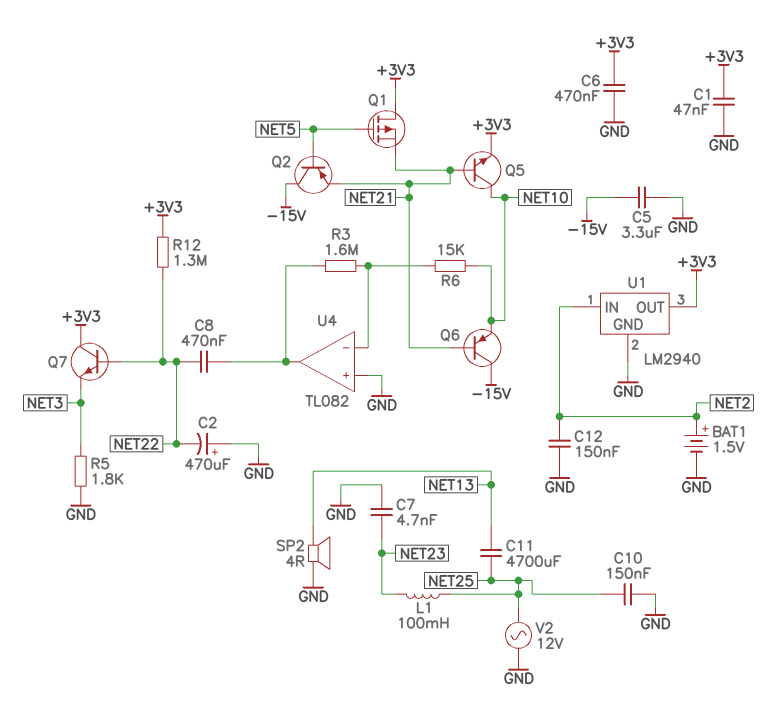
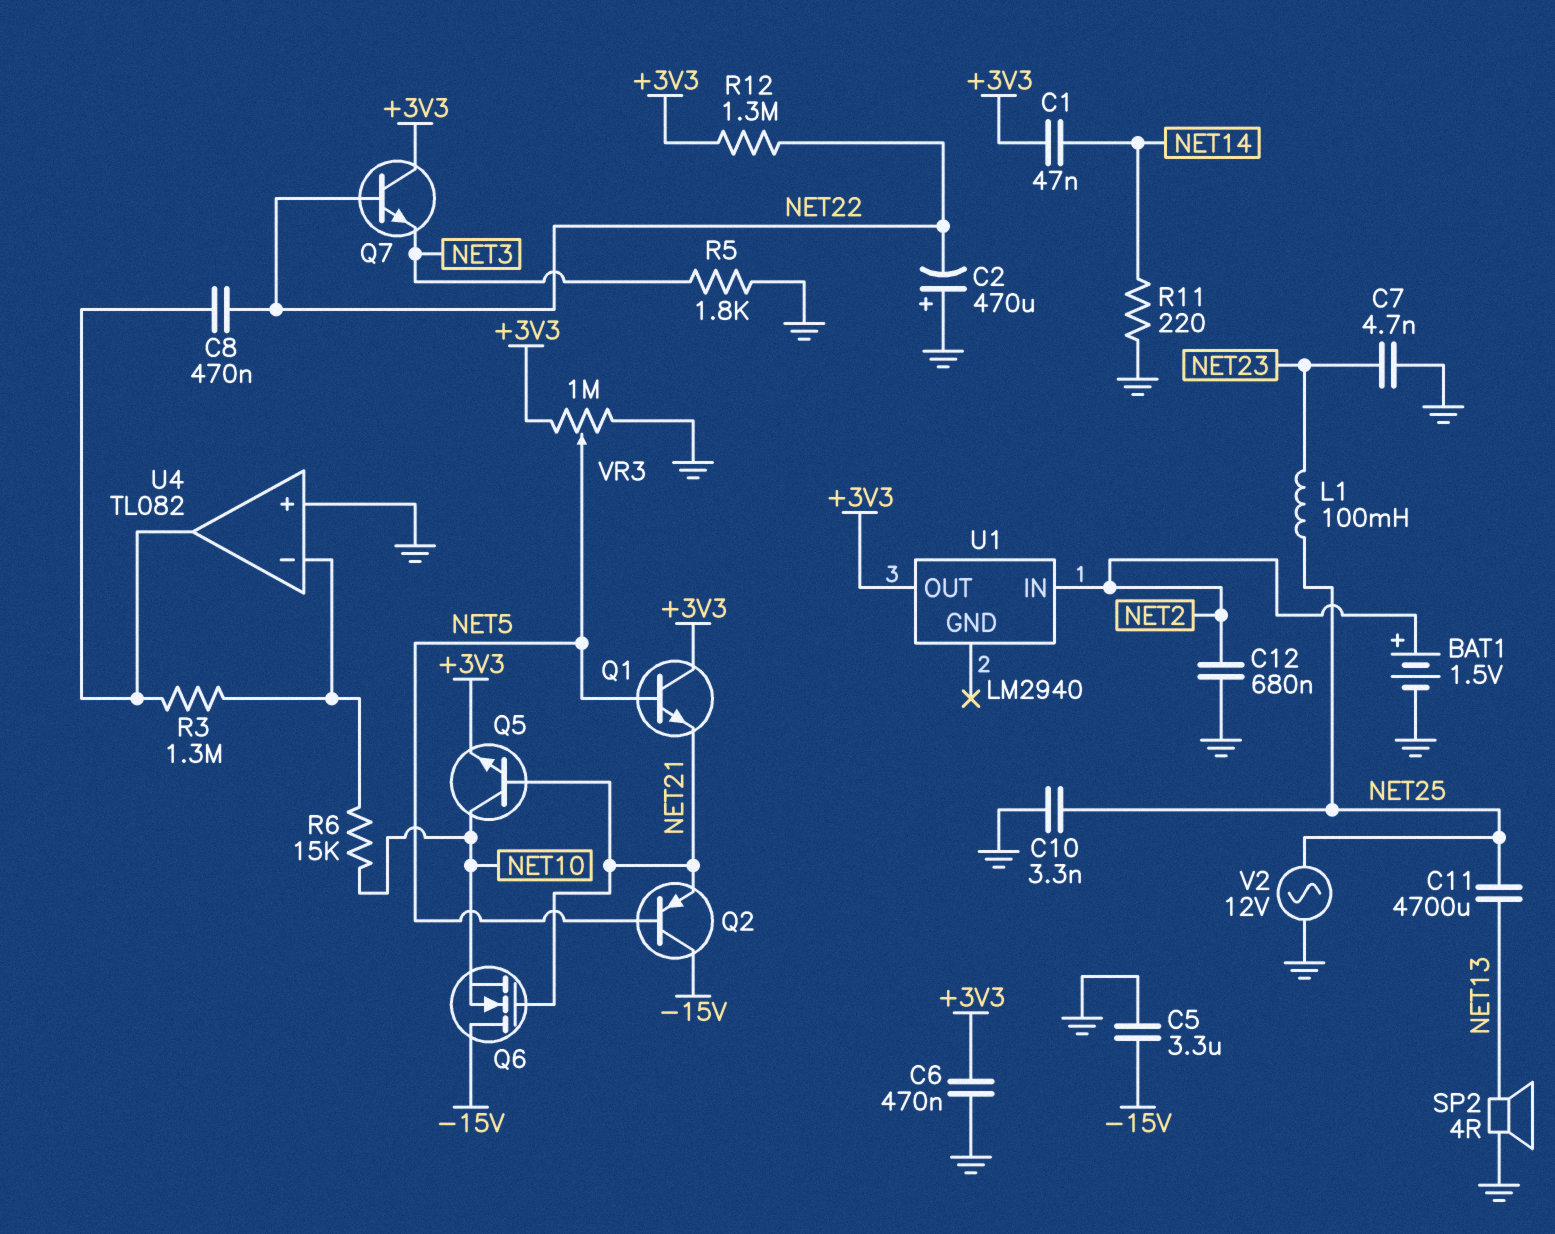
C1: 47nF (+3V3, GND) -> 47nF (+3V3, NET14)
C10: 150nF (GND, NET25) -> 3.3nF (GND, NET25)
C12: 150nF (GND, NET2) -> 680nF (GND, NET2)
Q1: PMOS (G NET5, D +3V3, S NET21) -> NPN (B NET5, C +3V3, E NET21)
Q6: PNP (B NET21, C -15V, E NET10) -> NMOS (G NET21, D -15V, S NET10)
R3: 1.6M (U4/in-, U4/out) -> 1.3M (U4/in-, U4/out)
R11: none -> 220 (GND, NET14)
U1 pin GND: GND -> none
VR3: none -> 1M (+3V3, GND, wiper NET5)

